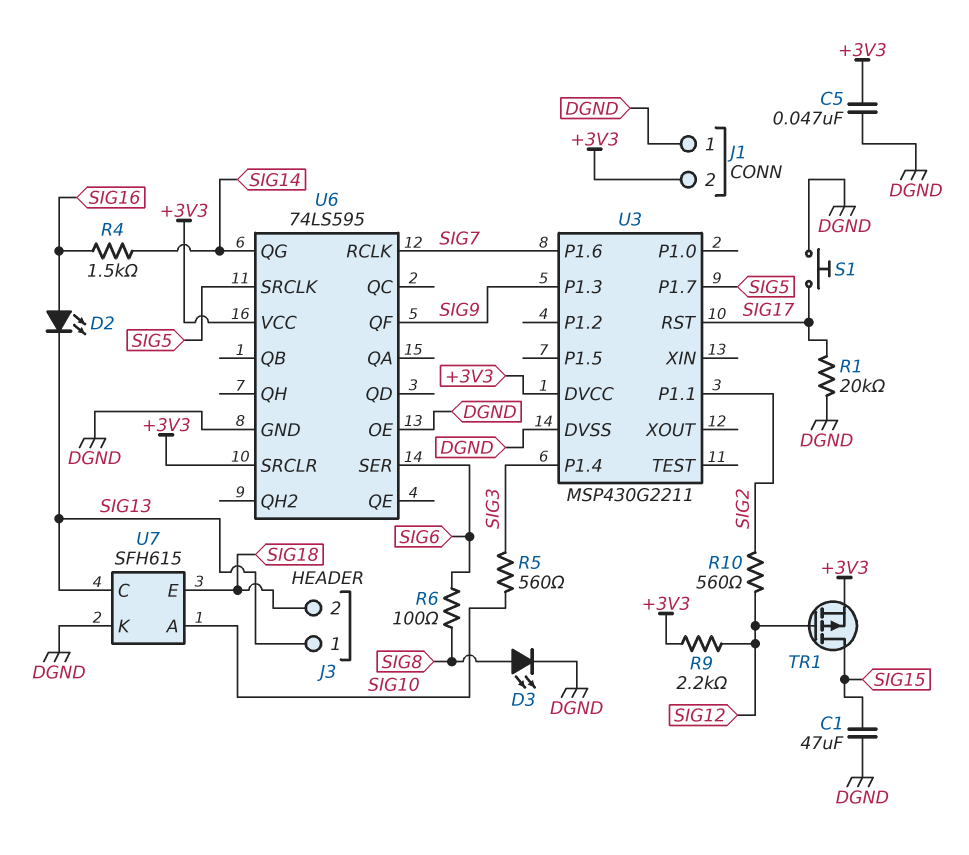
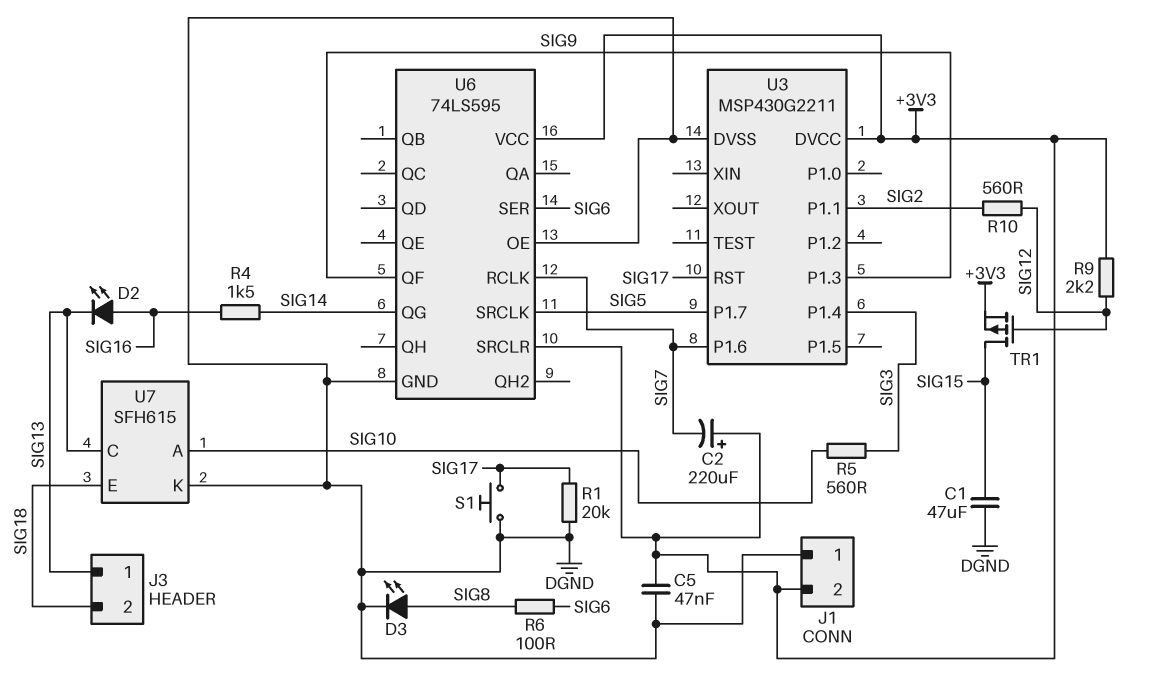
C2: none -> 220uF (plus +3V3, minus SIG7)

